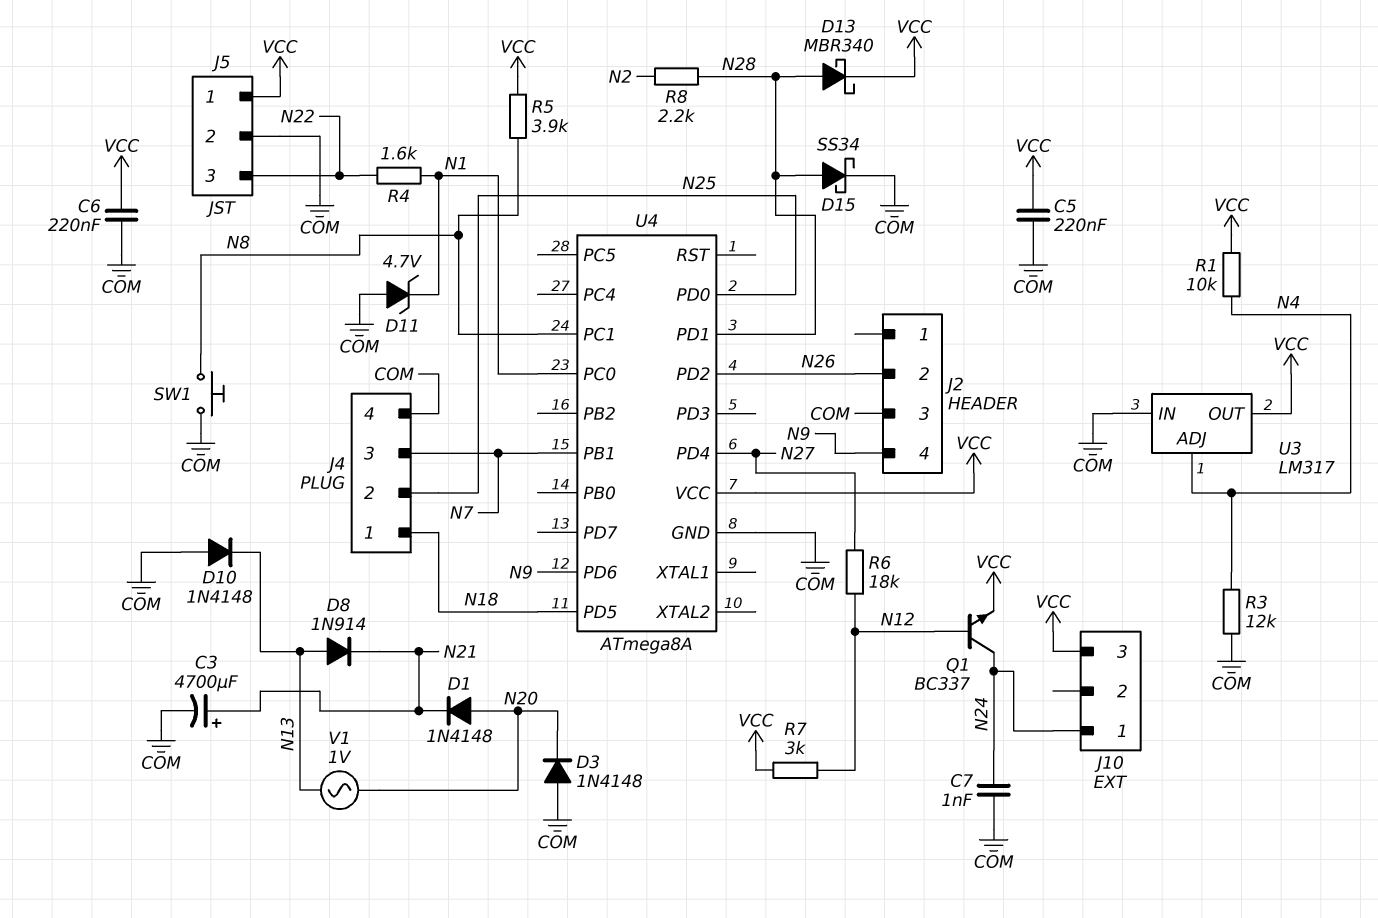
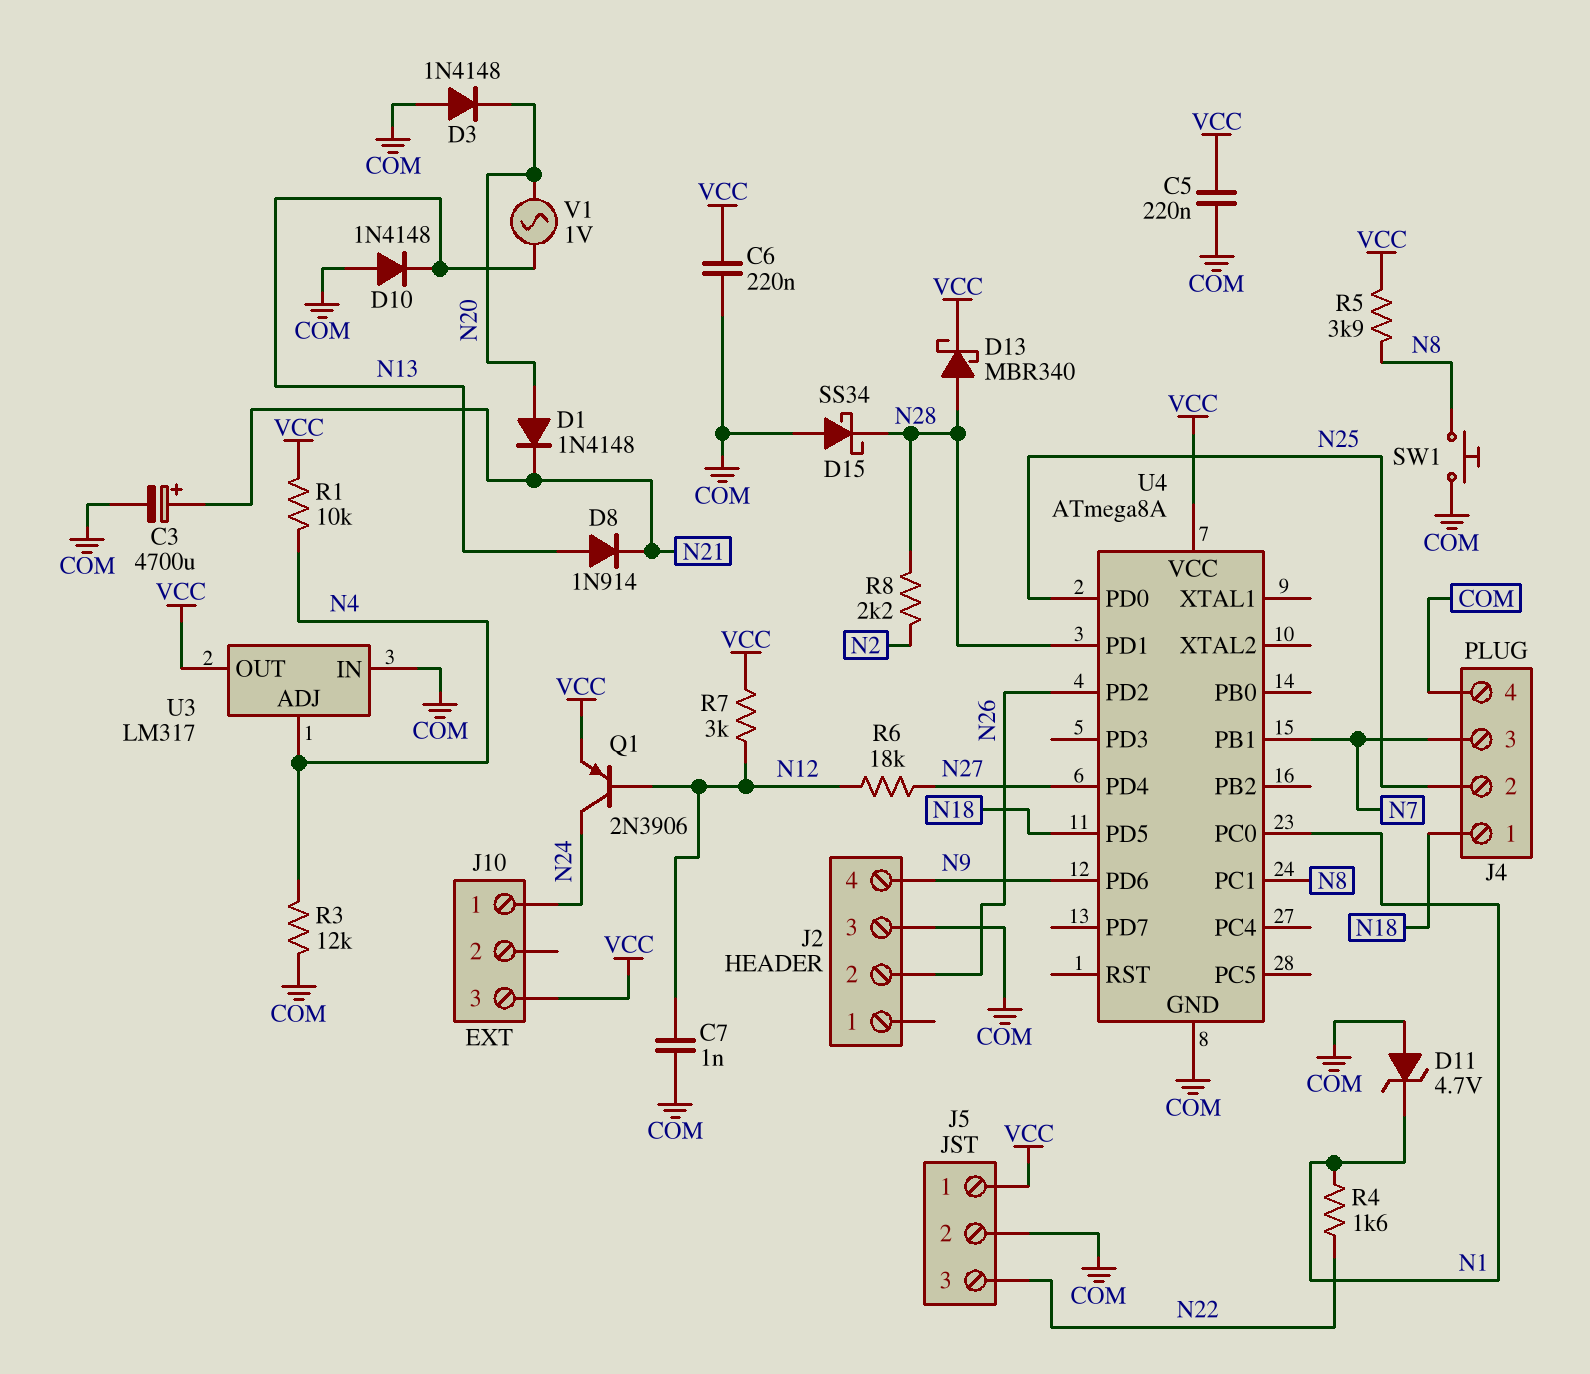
C7: 1nF (COM, N24) -> 1nF (COM, N12)
D15: schottky SS34 (A N28, K COM) -> schottky SS34 (A COM, K N28)
Q1: NPN BC337 (B N12, C N24, E VCC) -> PNP 2N3906 (B N12, C N24, E VCC)

